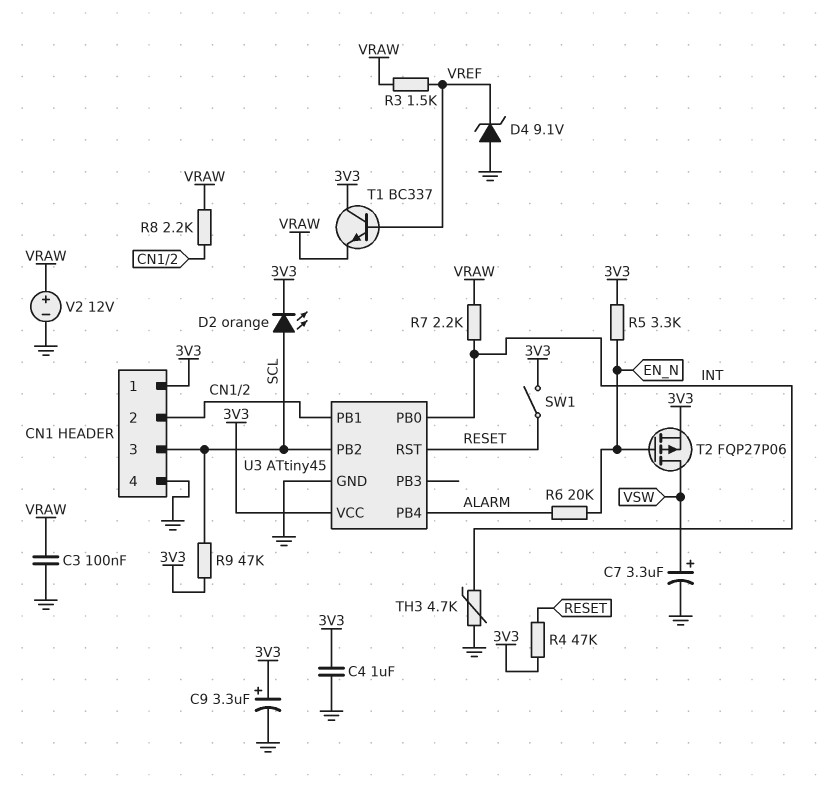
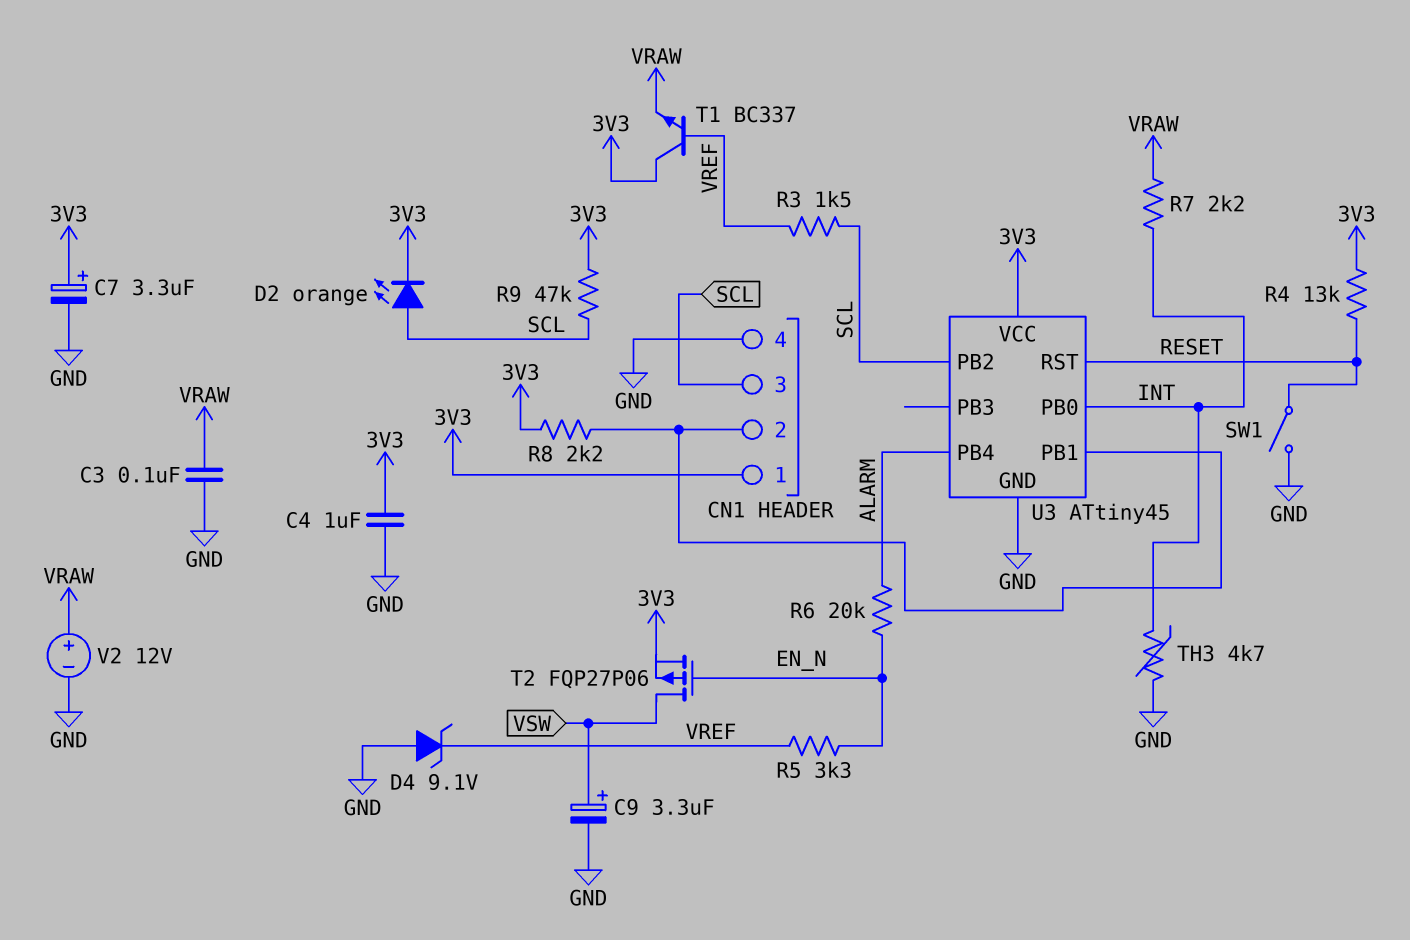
C7: 3.3uF (plus VSW, minus GND) -> 3.3uF (plus 3V3, minus GND)
C9: 3.3uF (plus 3V3, minus GND) -> 3.3uF (plus VSW, minus GND)
R3: 1.5k (VRAW, VREF) -> 1.5k (SCL, VREF)
R4: 47k (3V3, RESET) -> 13k (3V3, RESET)
R5: 3.3k (3V3, EN_N) -> 3.3k (EN_N, VREF)
R8: 2.2k (CN1/2, VRAW) -> 2.2k (3V3, CN1/2)
SW1: switch (3V3, RESET) -> switch (GND, RESET)

